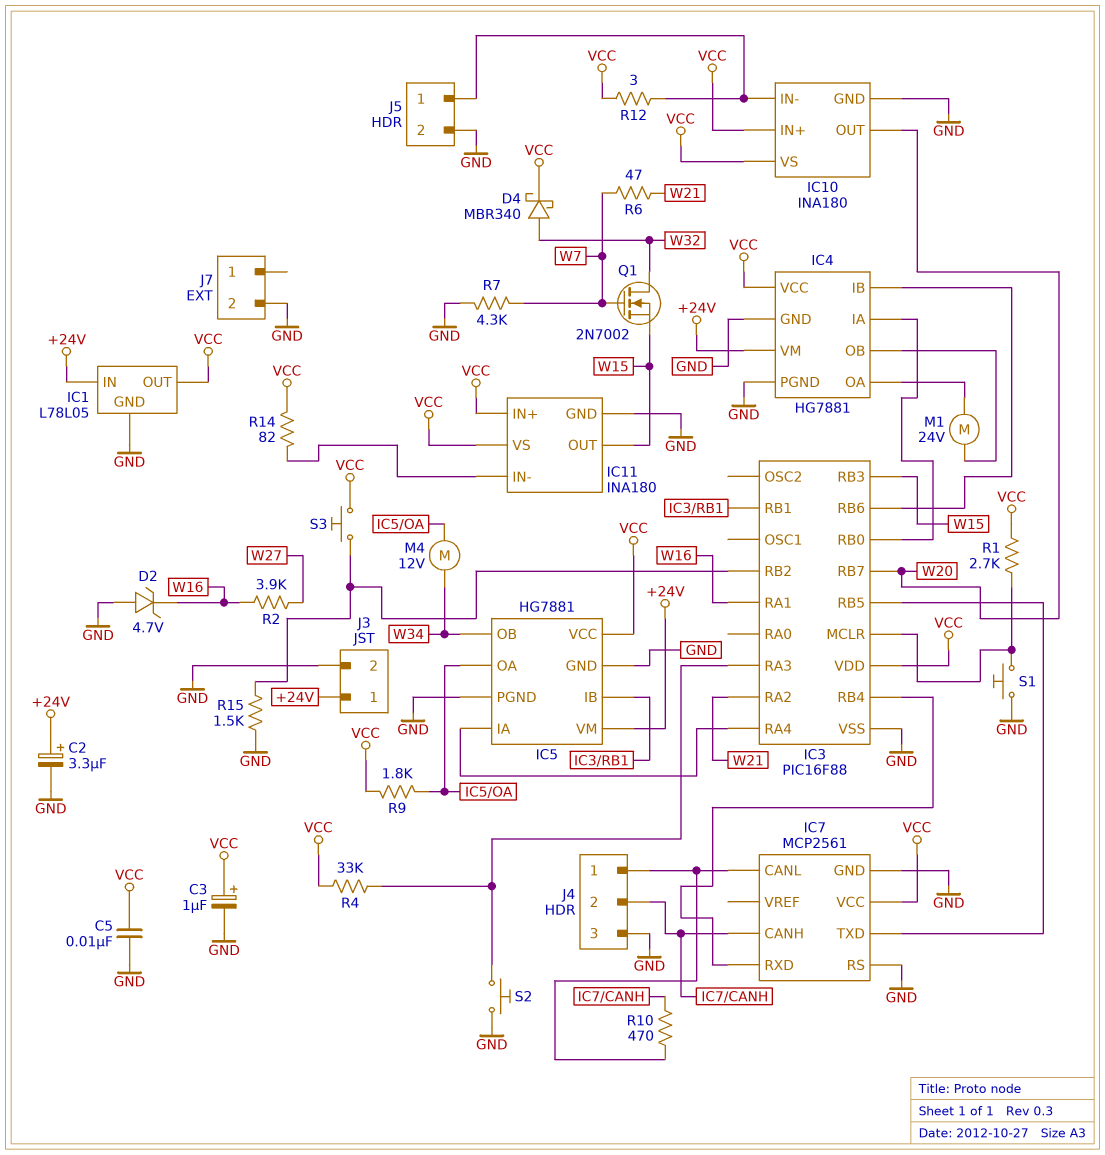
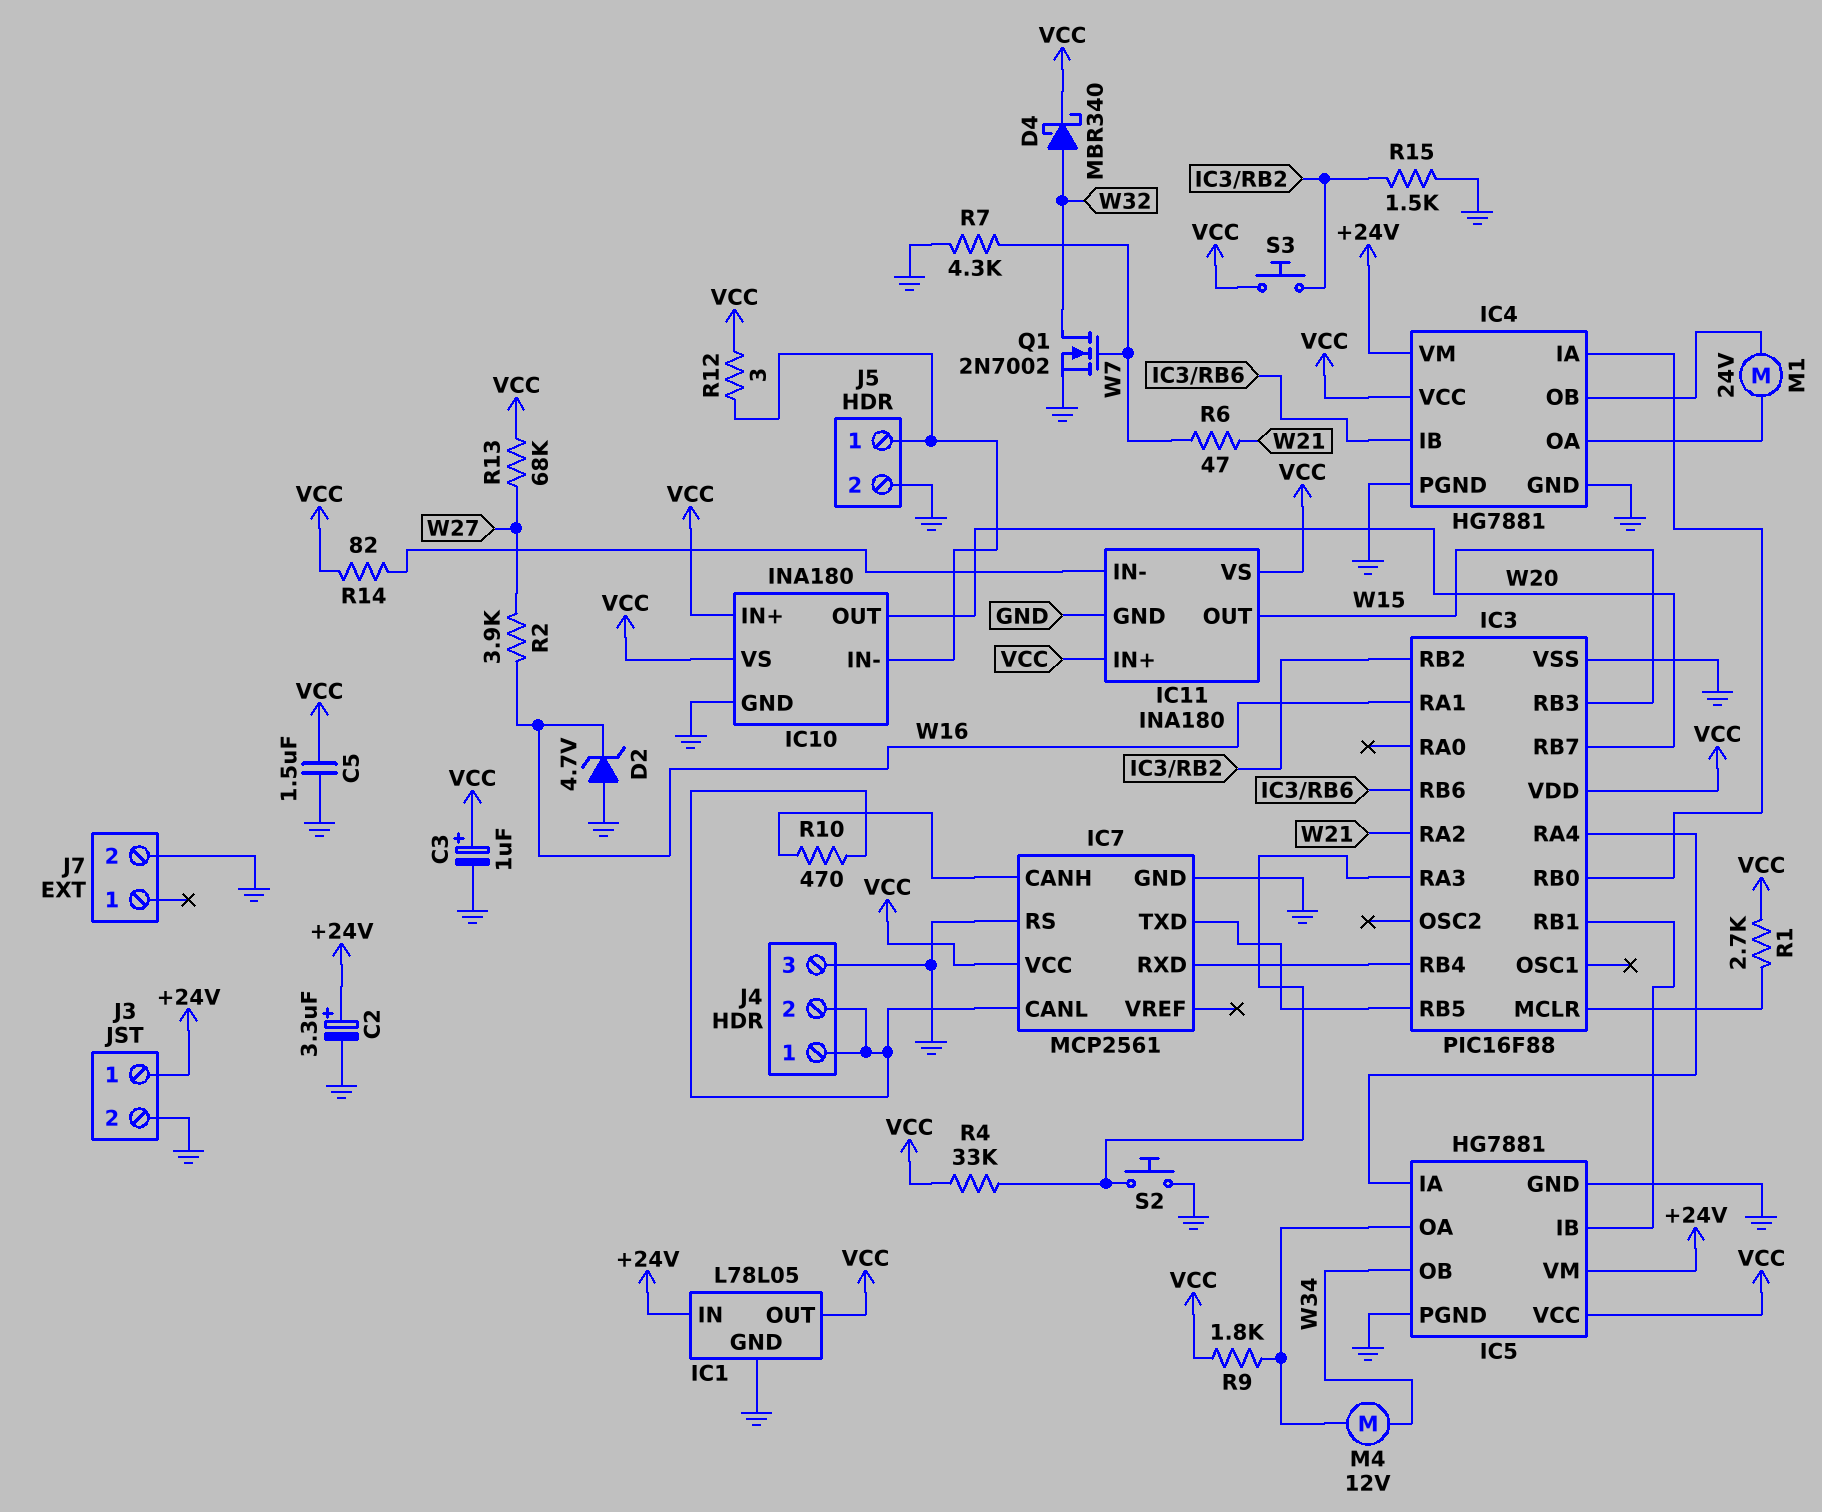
C5: 10nF (GND, VCC) -> 1.5uF (GND, VCC)
J4 pin 2: IC7/CANH -> IC7/CANL
Q1: NMOS 2N7002 (G W7, D W32, S W15) -> NMOS 2N7002 (G W7, D W32, S GND)
R13: none -> 68k (VCC, W27)
S1: button (GND, IC3/MCLR) -> none

